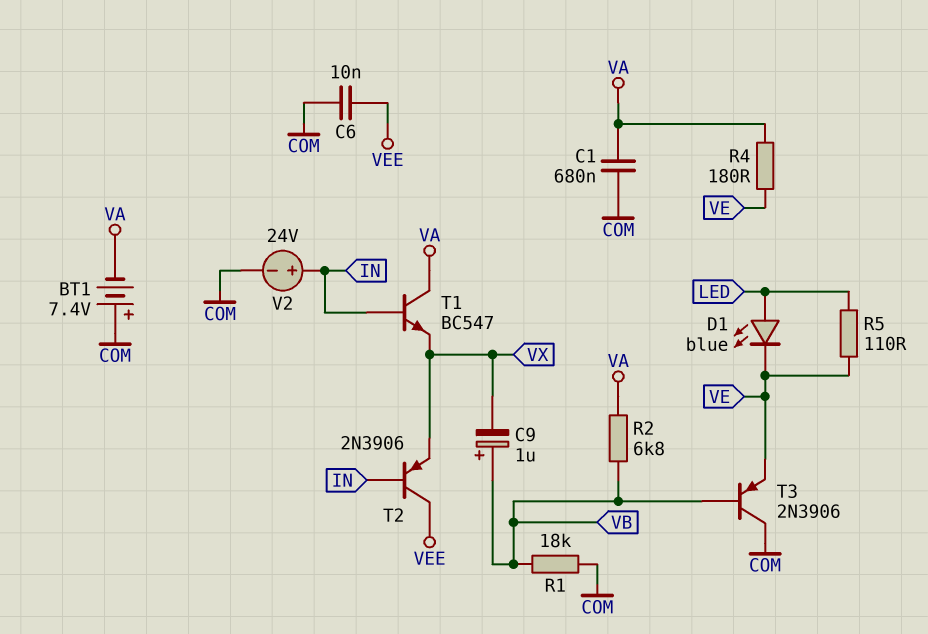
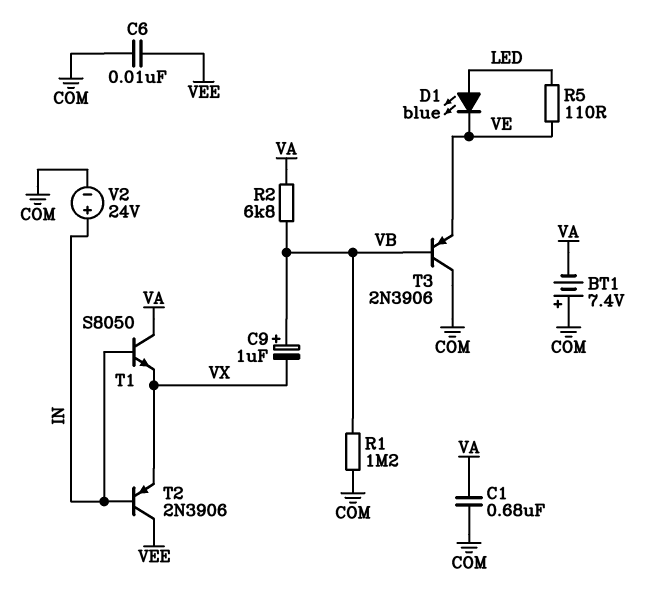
R1: 18k (COM, VB) -> 1.2M (COM, VB)
R4: 180 (VA, VE) -> none
T1: NPN BC547 (B IN, C VA, E VX) -> NPN S8050 (B IN, C VA, E VX)

